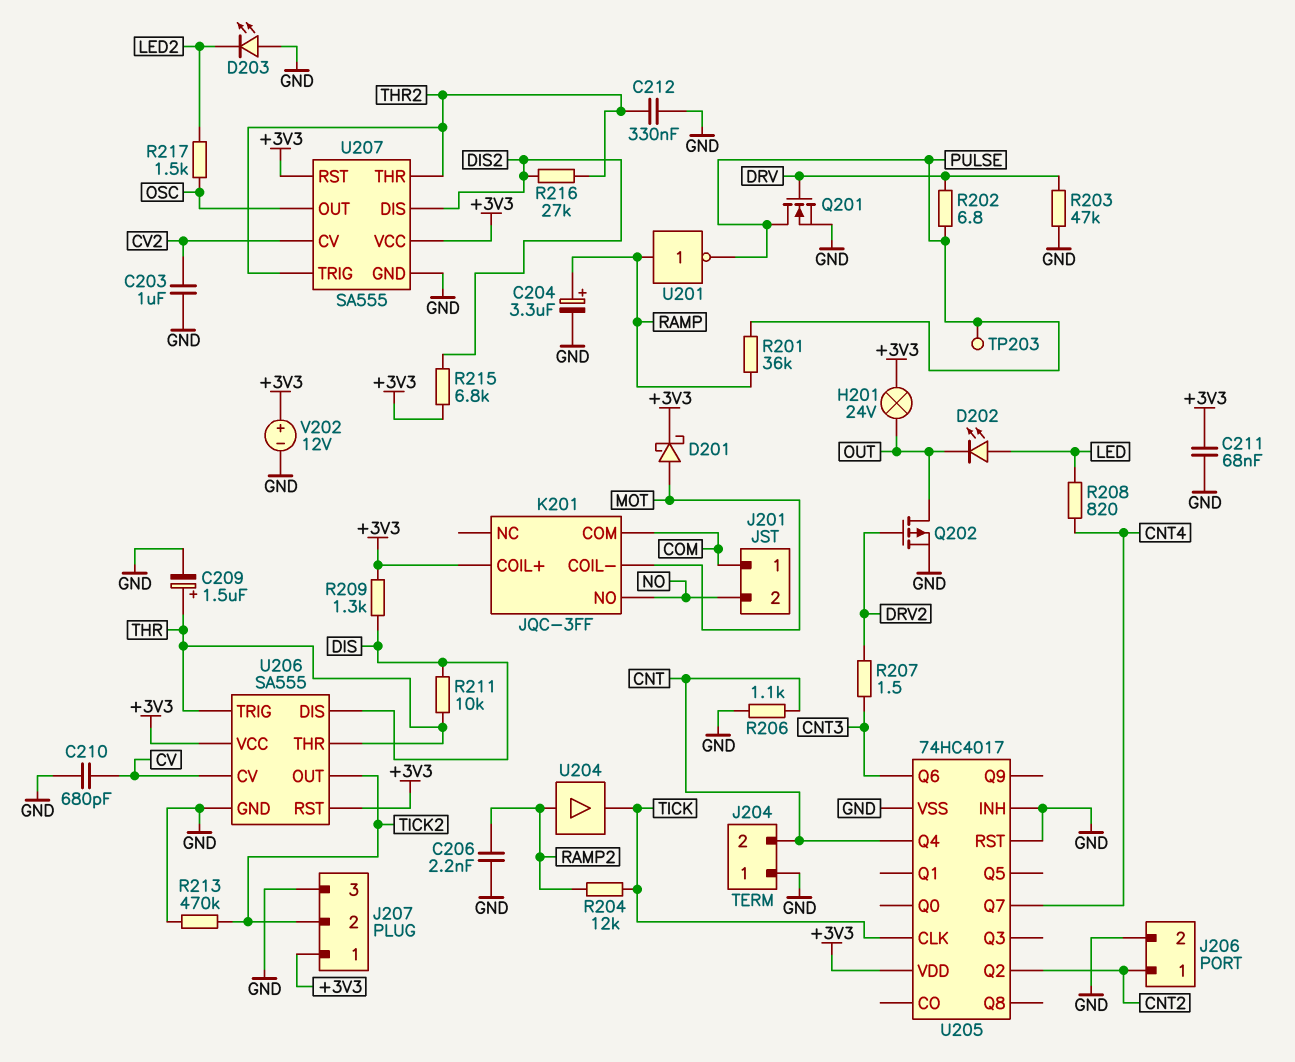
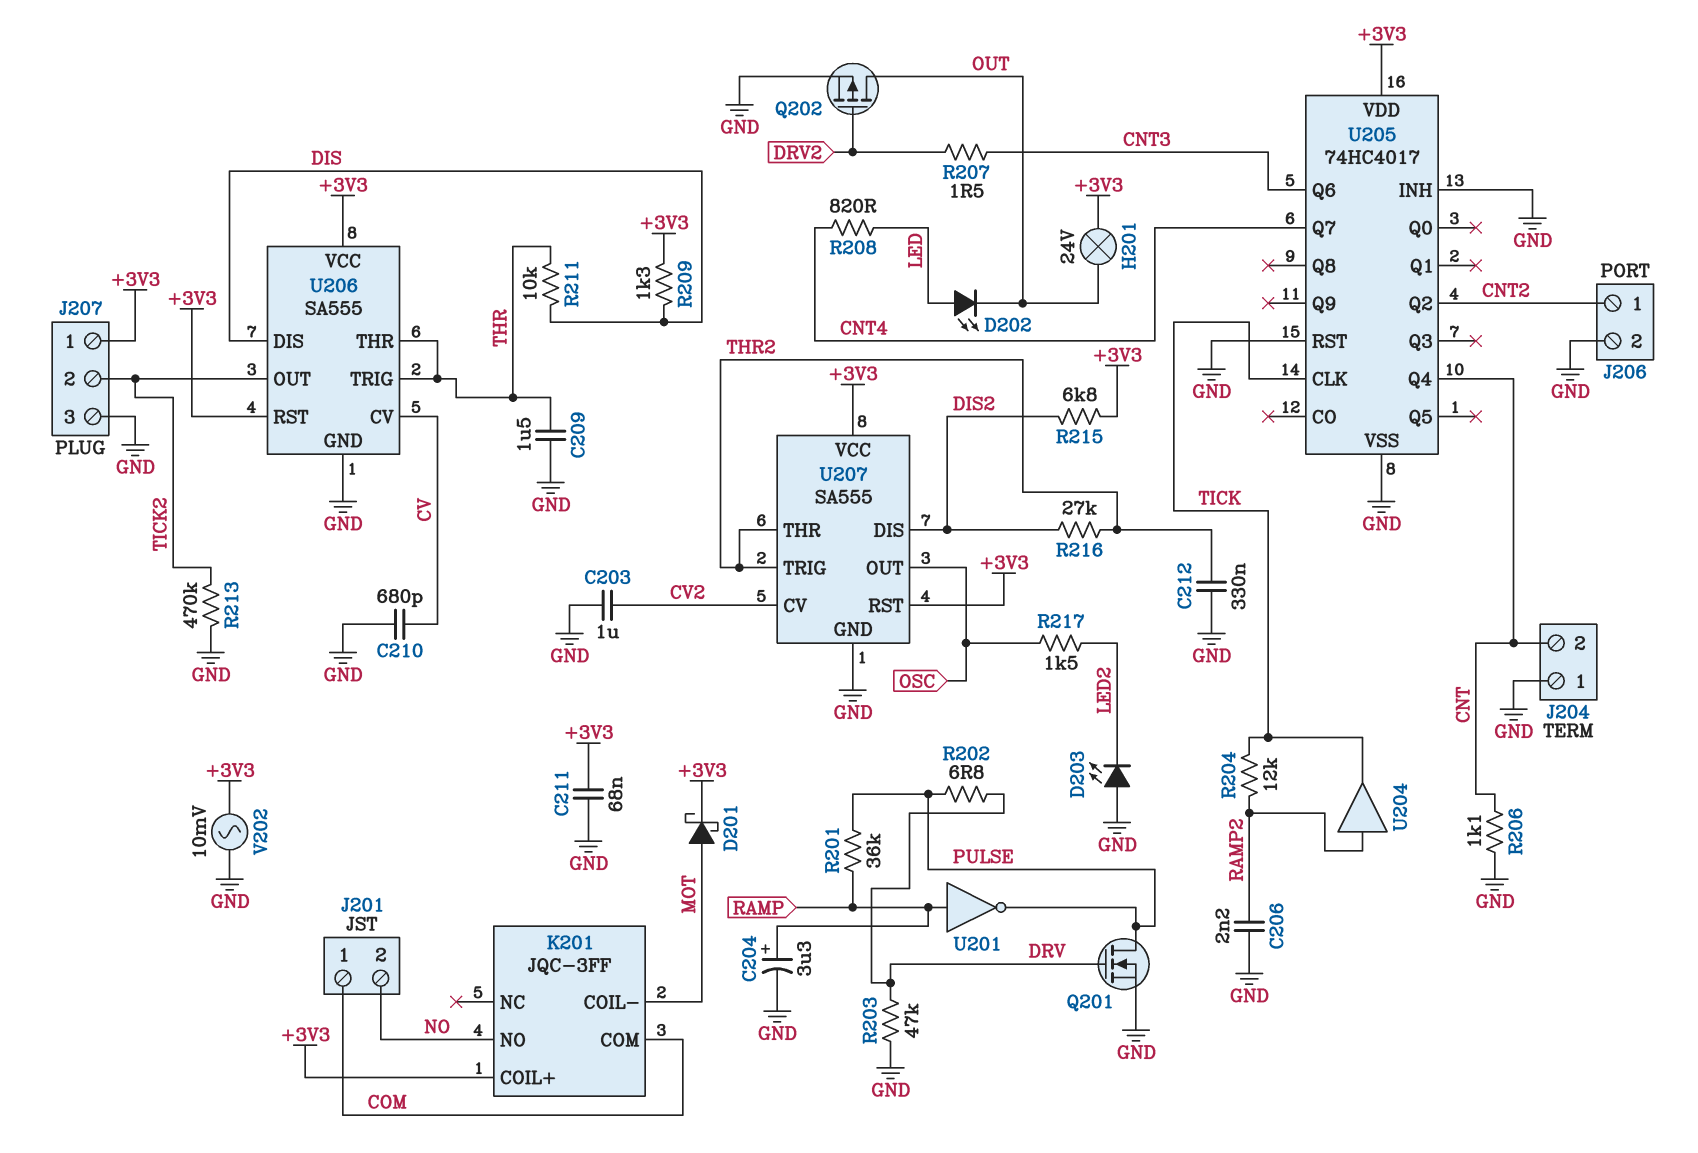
C209: 1.5uF (plus THR, minus GND) -> 1.5uF (GND, THR)
TP203: test point (PULSE) -> none
V202: 12V (plus +3V3, minus GND) -> AC 10mV (+3V3, GND)

